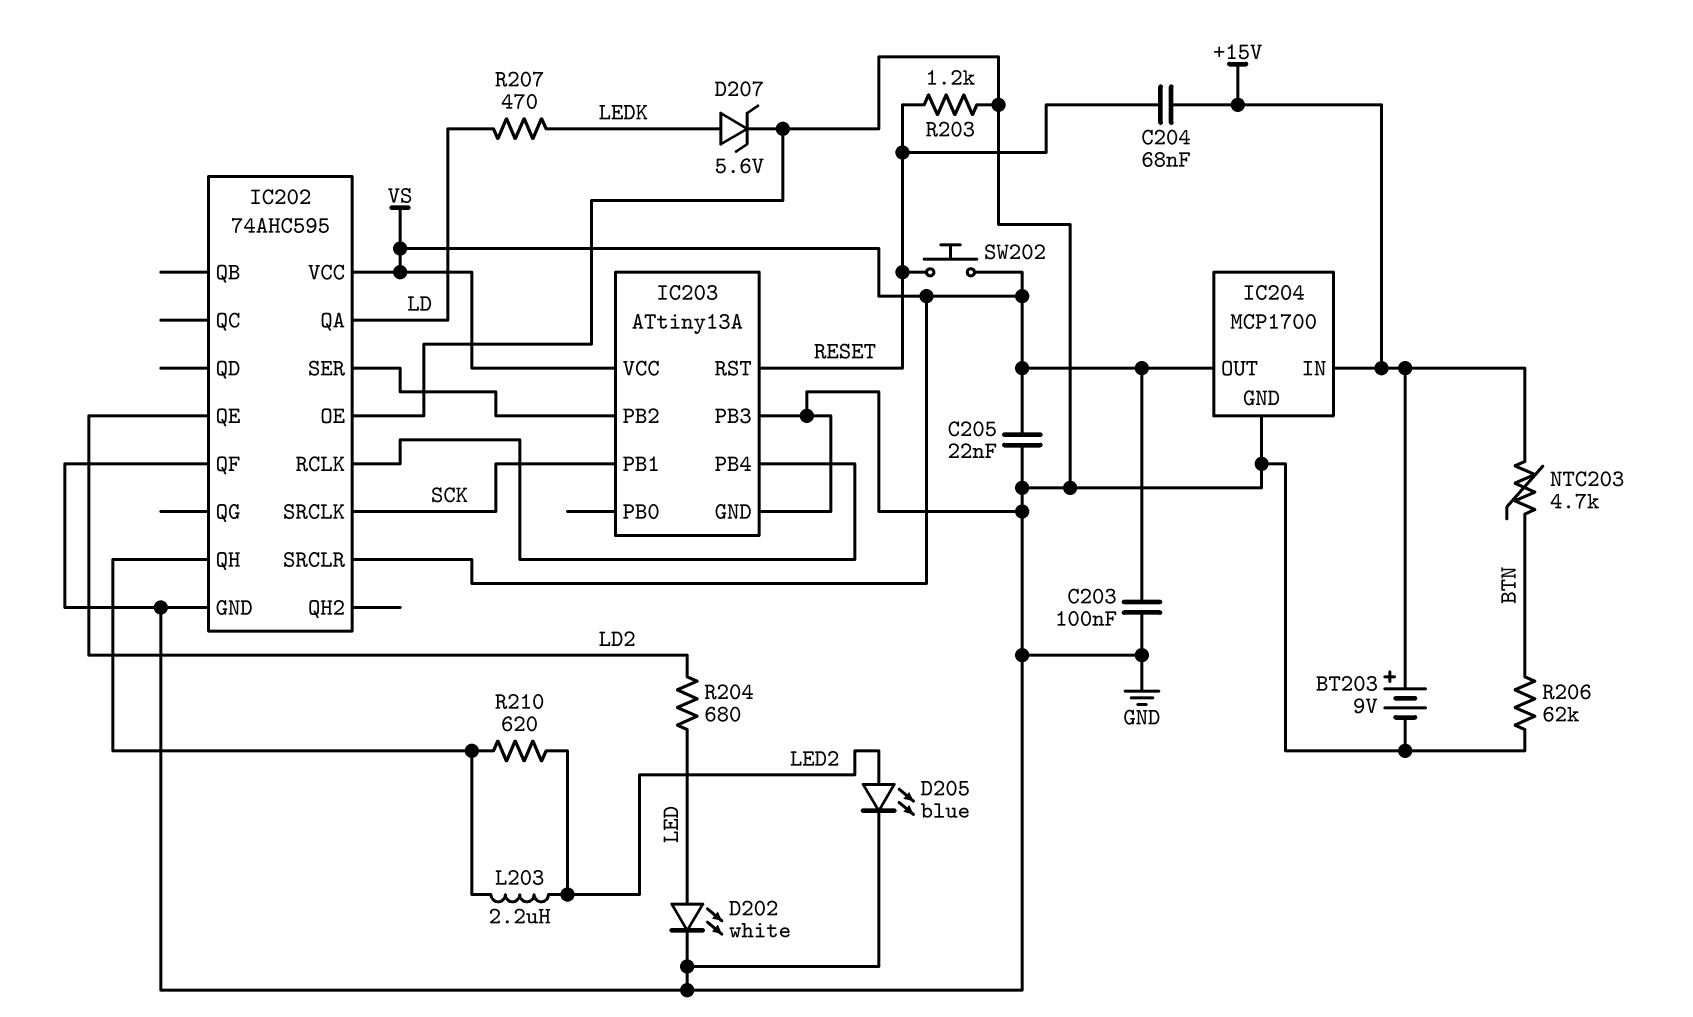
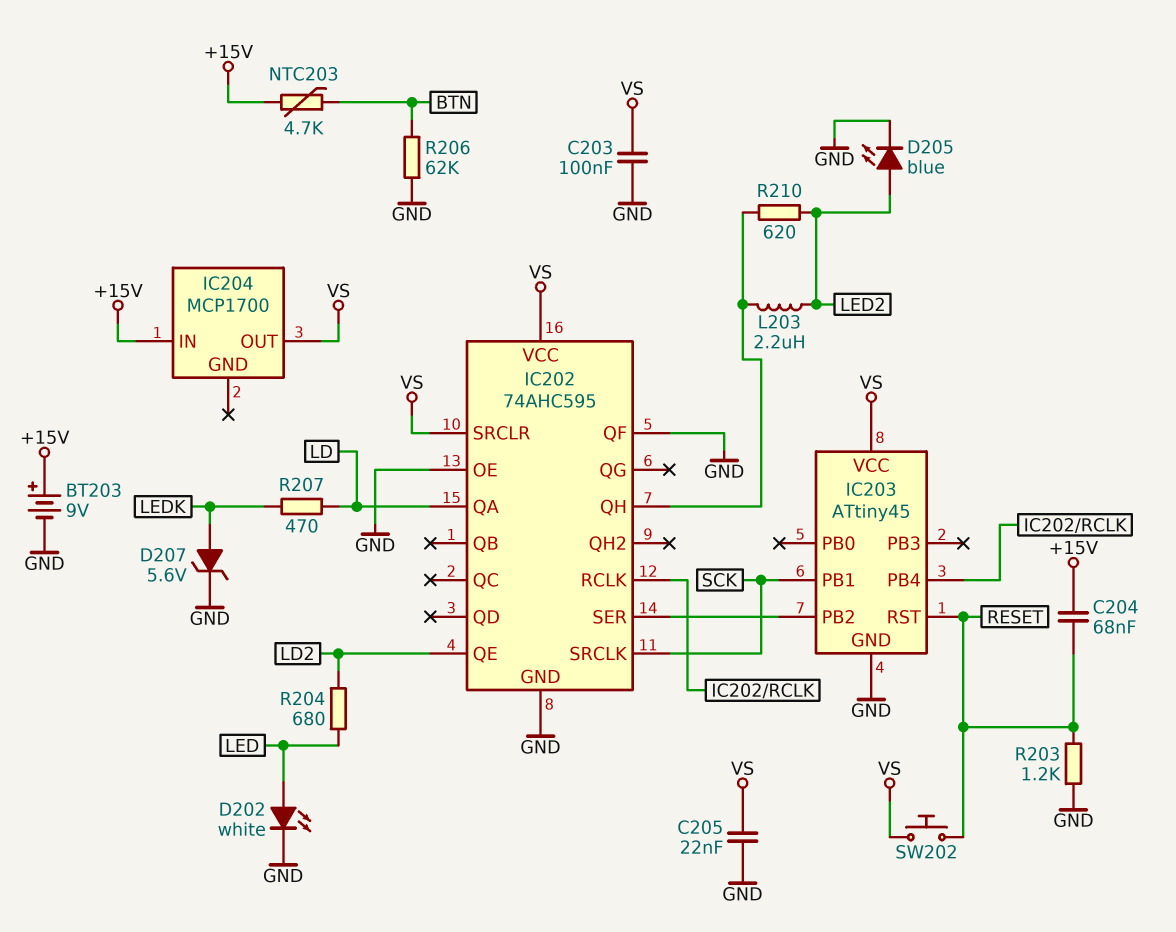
IC203: ATtiny13A -> ATtiny45
IC203 pin PB3: GND -> none
IC204 pin GND: GND -> none

